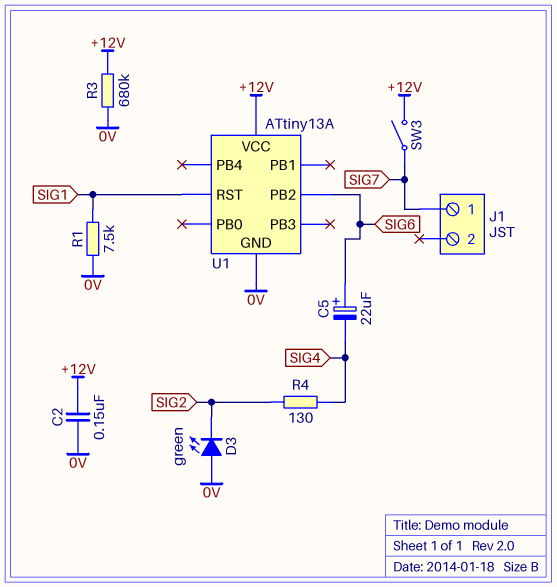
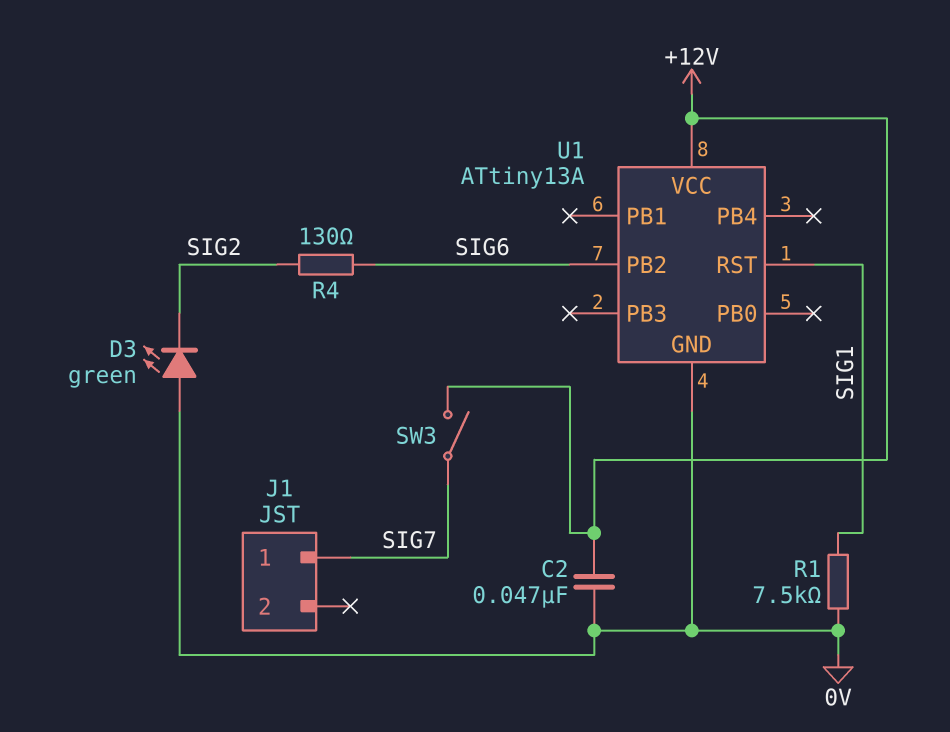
C2: 150nF (+12V, 0V) -> 47nF (+12V, 0V)
C5: 22uF (plus SIG6, minus SIG4) -> none
R3: 680k (+12V, 0V) -> none
R4: 130 (SIG2, SIG4) -> 130 (SIG2, SIG6)

